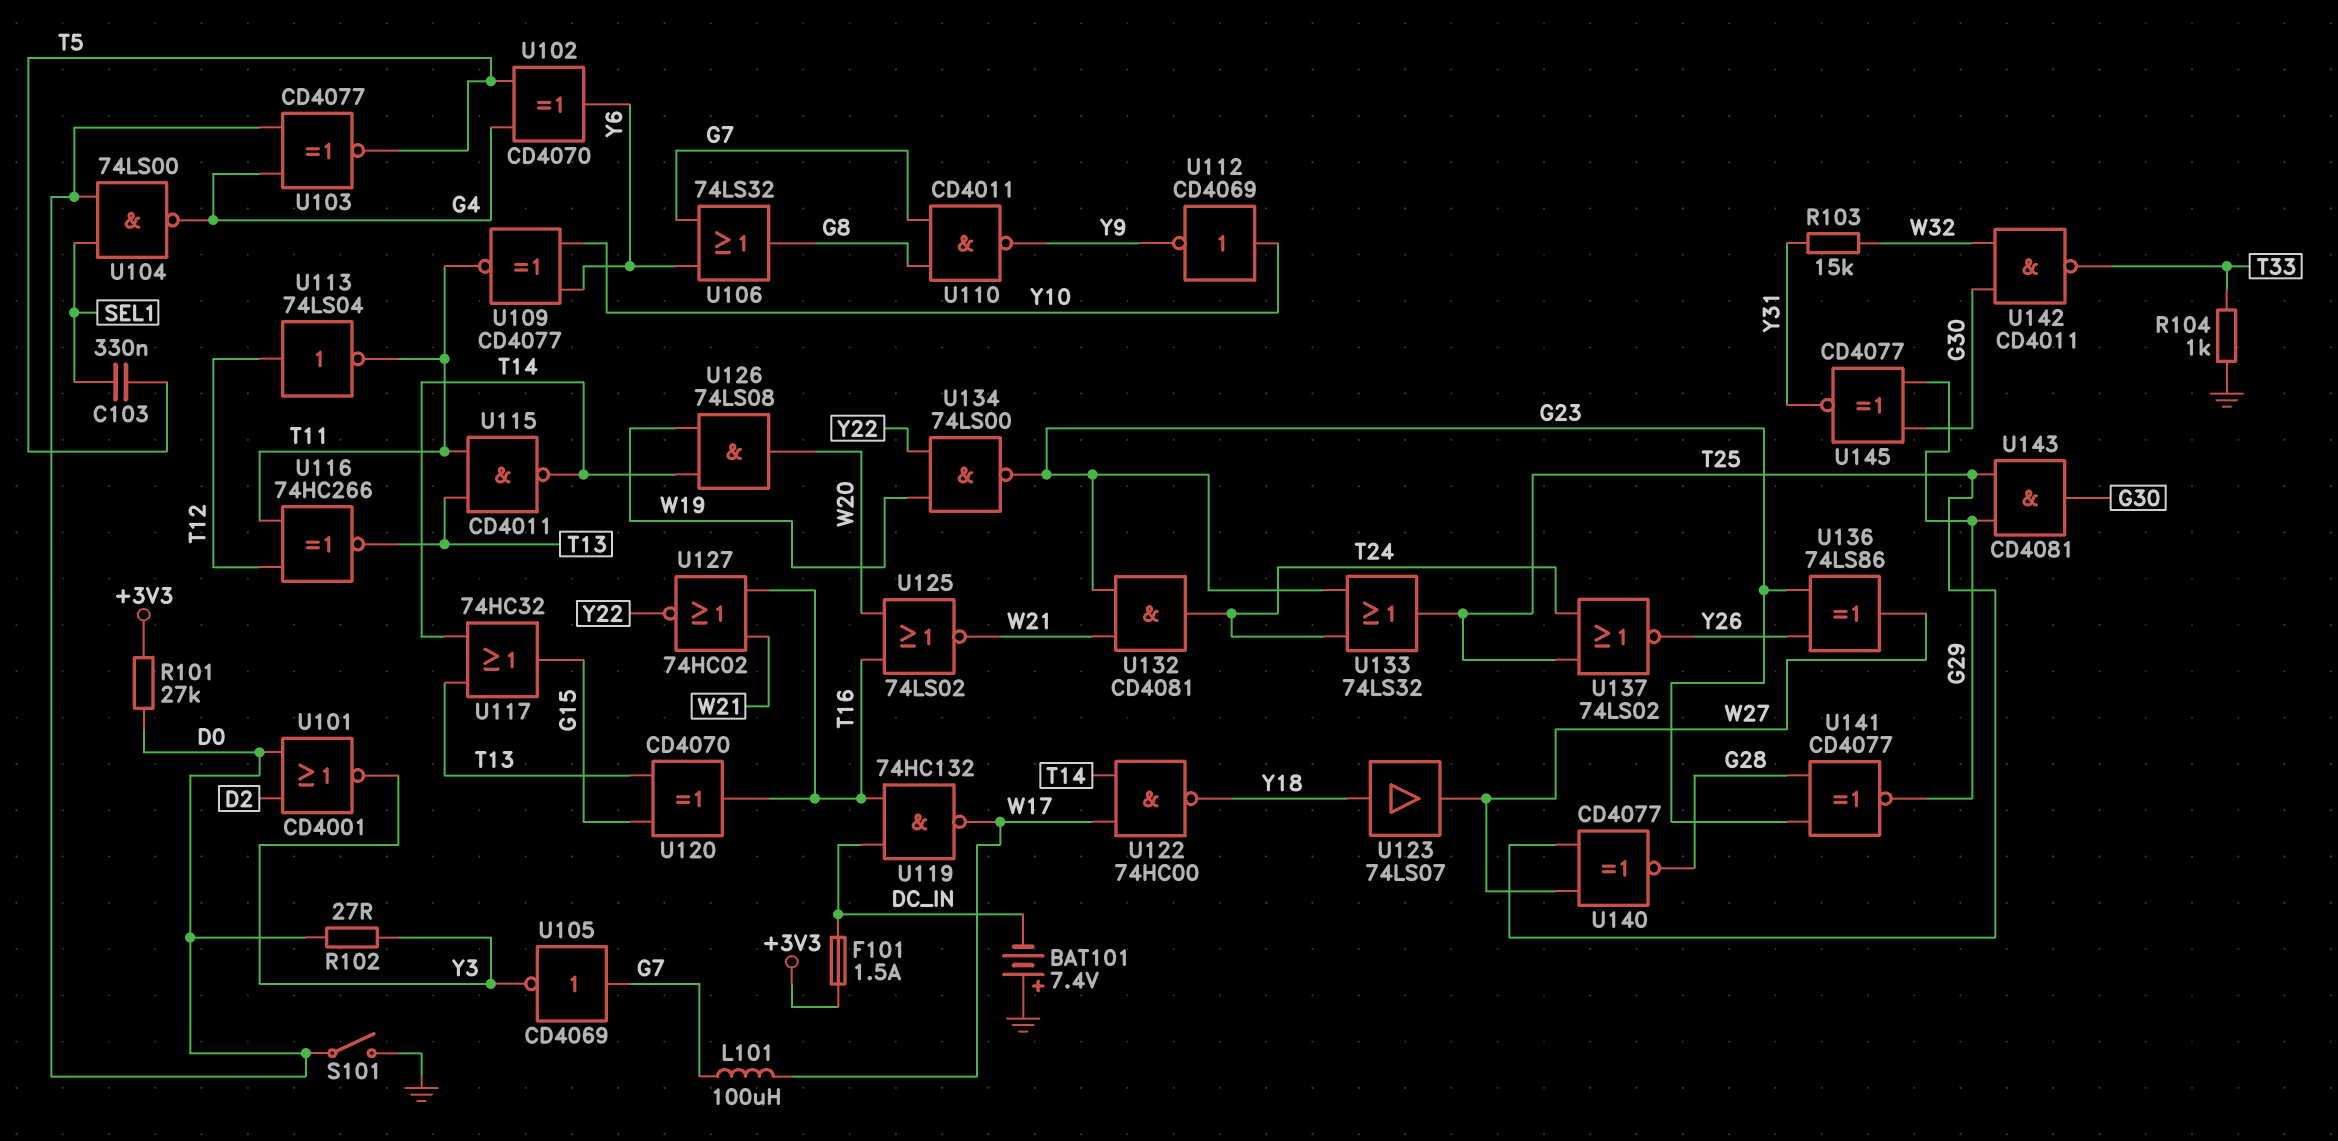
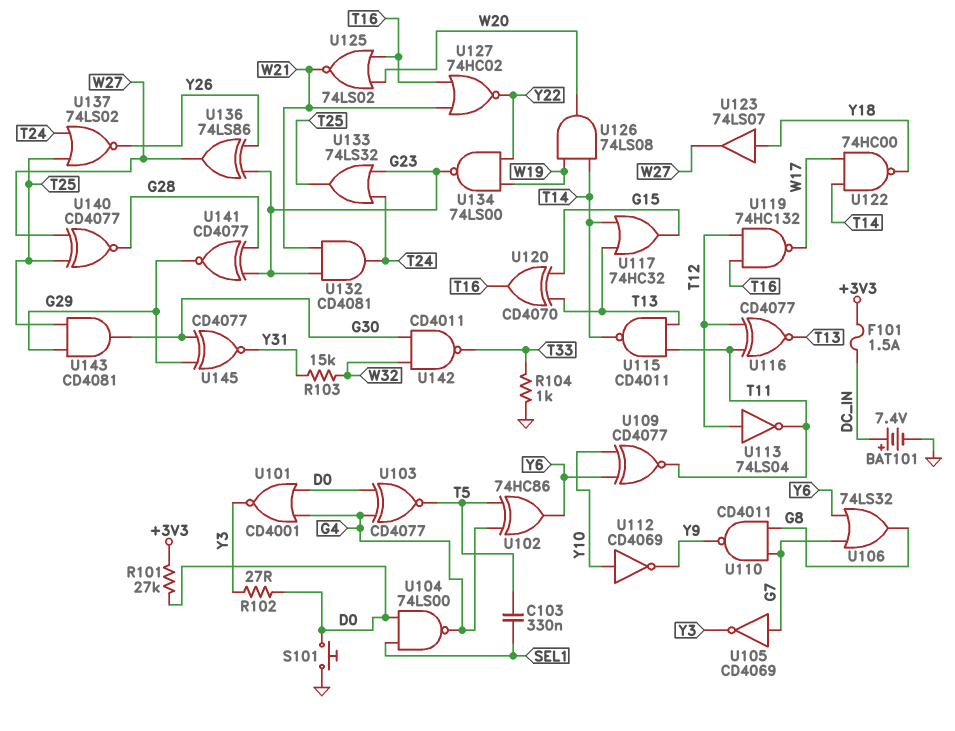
BAT101: 7.4V (plus GND, minus DC_IN) -> 7.4V (plus DC_IN, minus GND)
L101: 100uH (G7, W17) -> none
S101: switch (D0, GND) -> button (D0, GND)
U101: NOR CD4001 (in D0, in D2, out Y3) -> NOR CD4001 (in D0, in G4, out Y3)
U102: XOR CD4070 (in G4, in T5, out Y6) -> XOR 74HC86 (in G4, in T5, out Y6)
U116: XNOR 74HC266 (in T11, in T12, out T13) -> XNOR CD4077 (in T11, in T12, out T13)
U119: NAND 74HC132 (in DC_IN, in T16, out W17) -> NAND 74HC132 (in T12, in T16, out W17)

